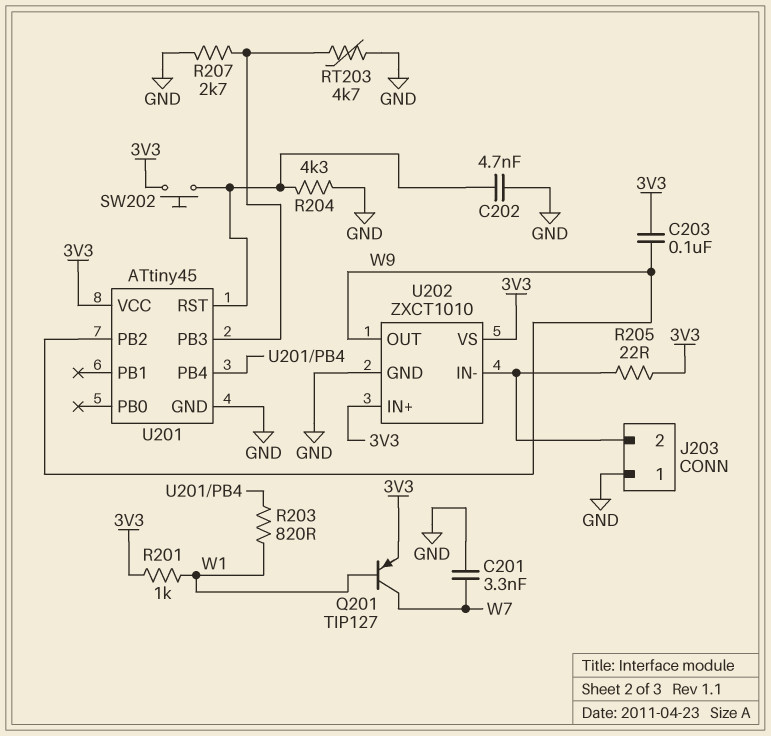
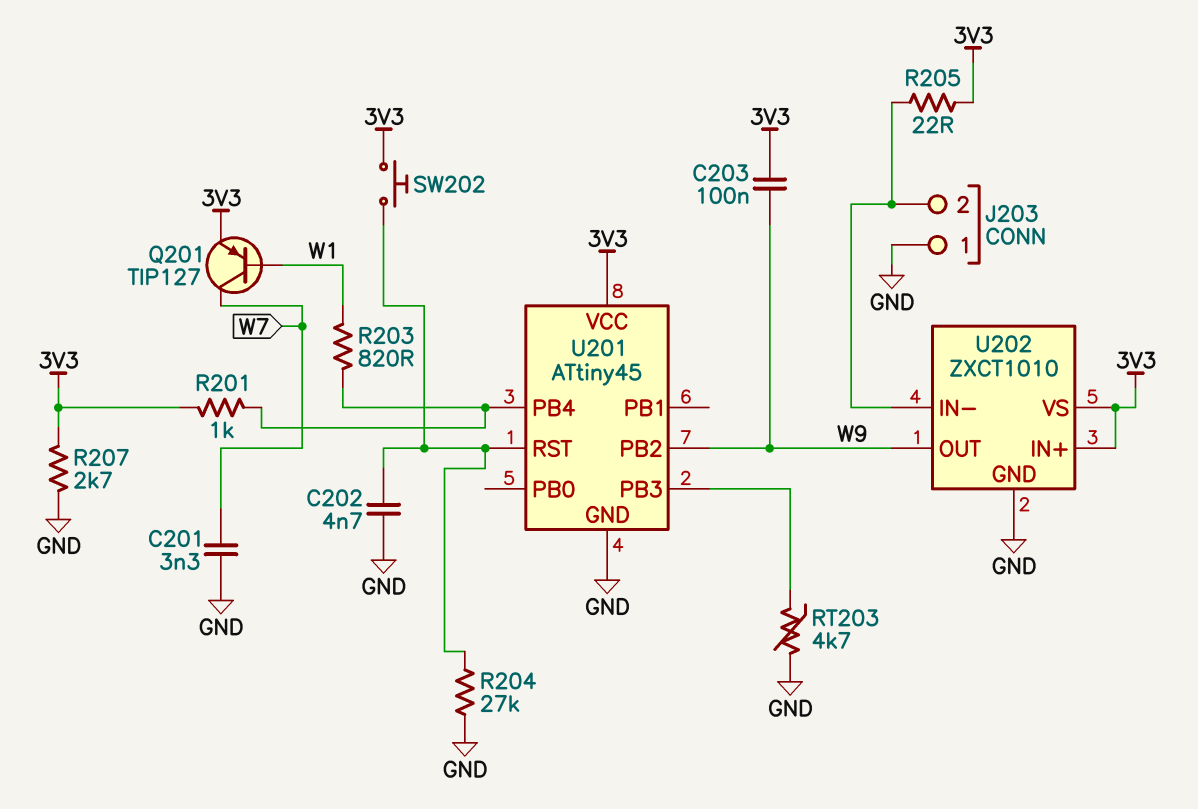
R201: 1k (3V3, W1) -> 1k (3V3, U201/PB4)
R204: 4.3k (GND, U201/RST) -> 27k (GND, U201/RST)
R207: 2.7k (GND, U201/PB3) -> 2.7k (3V3, GND)

